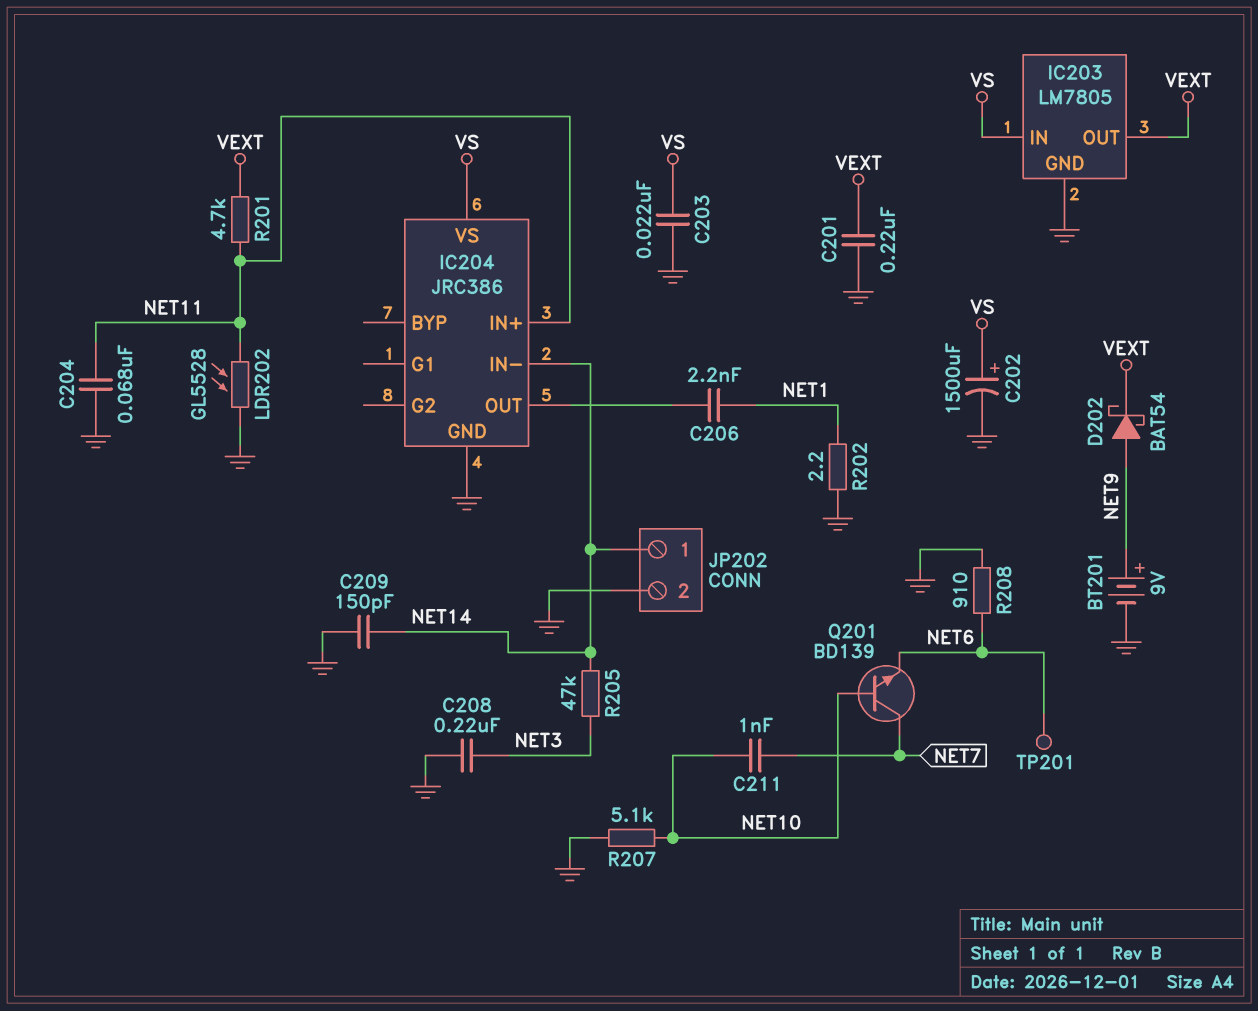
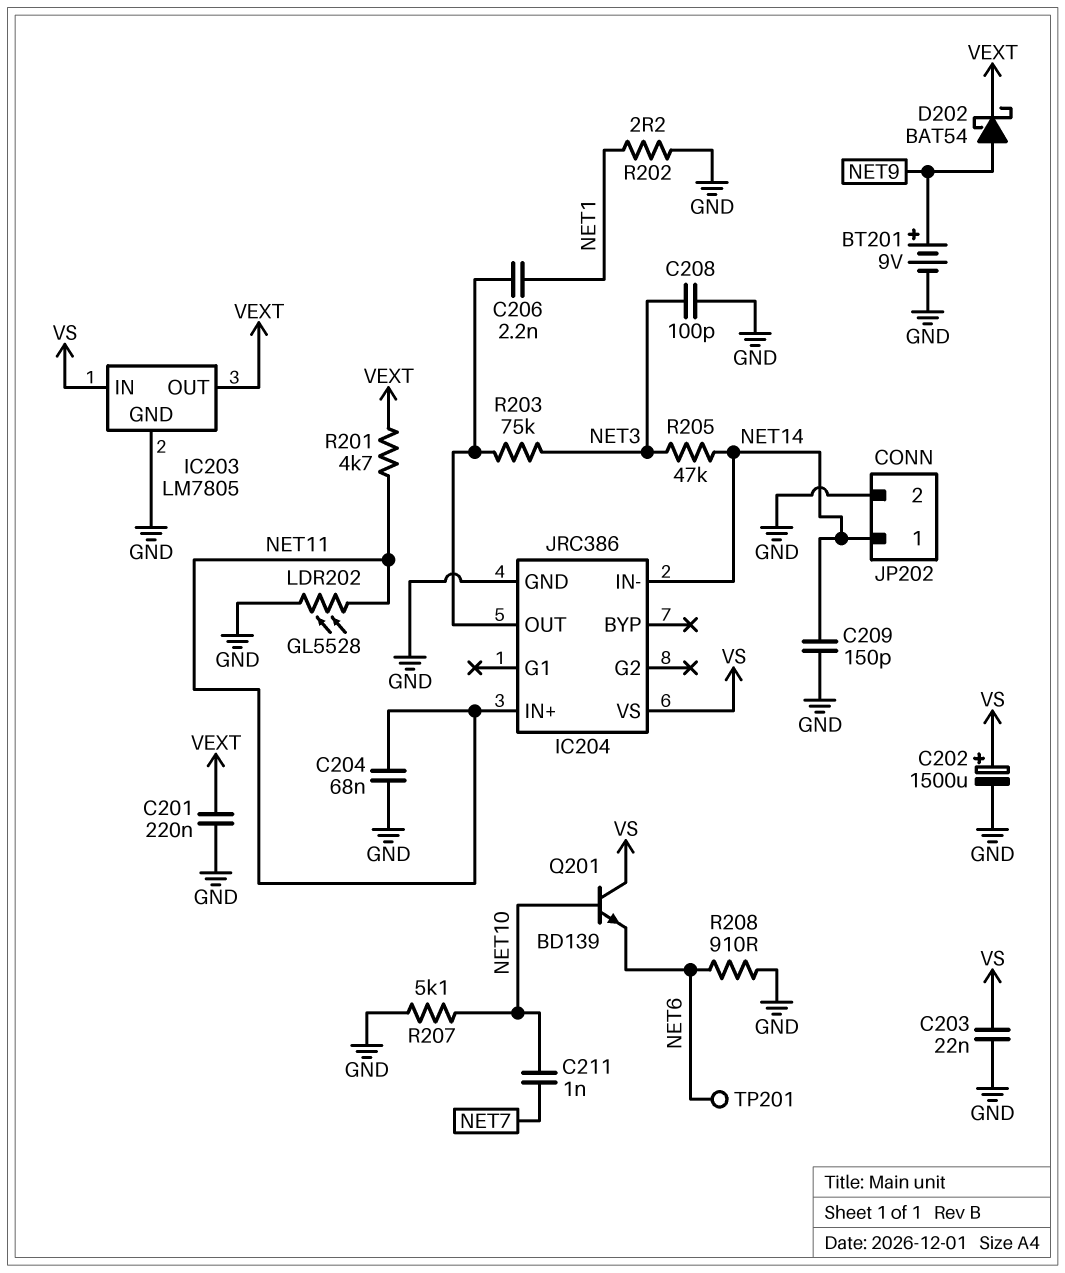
C208: 220nF (GND, NET3) -> 100pF (GND, NET3)
Q201: NPN BD139 (B NET10, C NET7, E NET6) -> NPN BD139 (B NET10, C VS, E NET6)
R203: none -> 75k (IC204/OUT, NET3)

